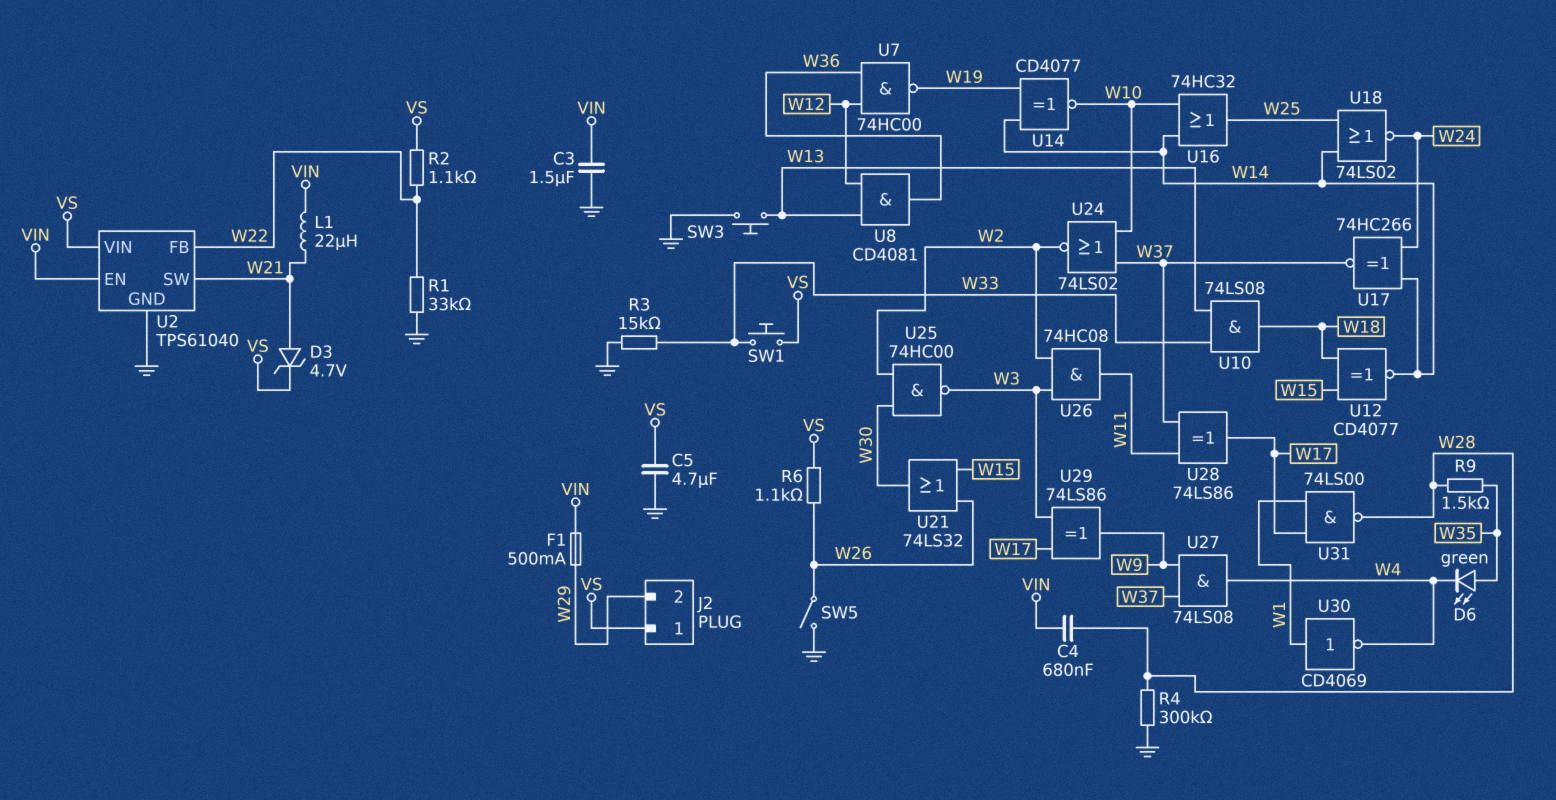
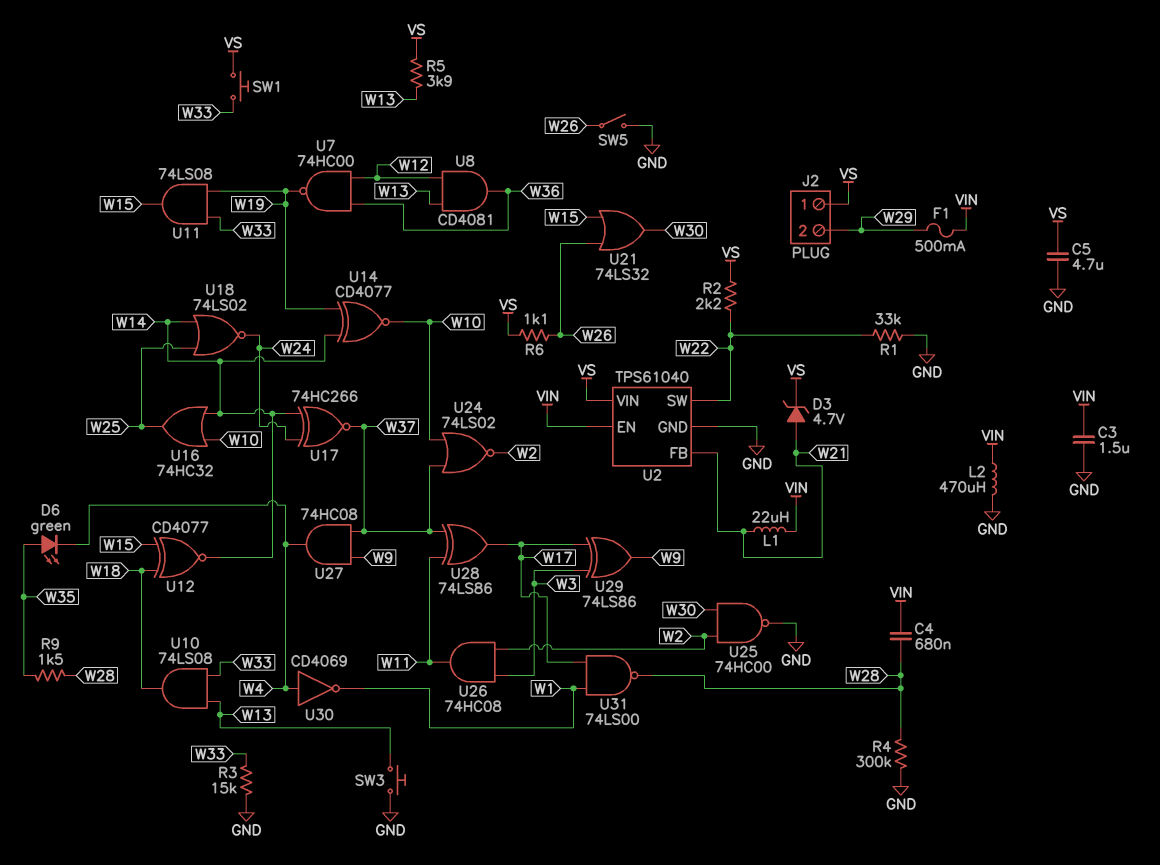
L2: none -> 470uH (GND, VIN)
R2: 1.1k (VS, W22) -> 2.2k (VS, W22)
R5: none -> 3.9k (VS, W13)
U2 pin FB: W22 -> W21
U2 pin SW: W21 -> W22
U11: none -> AND 74LS08 (in W19, in W33, out W15)
U25: NAND 74HC00 (in W2, in W30, out W3) -> NAND 74HC00 (in W2, in W30, out GND)
U27: AND 74LS08 (in W9, in W37, out W4) -> AND 74HC08 (in W9, in W37, out W4)
U30: NOT CD4069 (in W1, out W4) -> NOT CD4069 (in W4, out W1)

